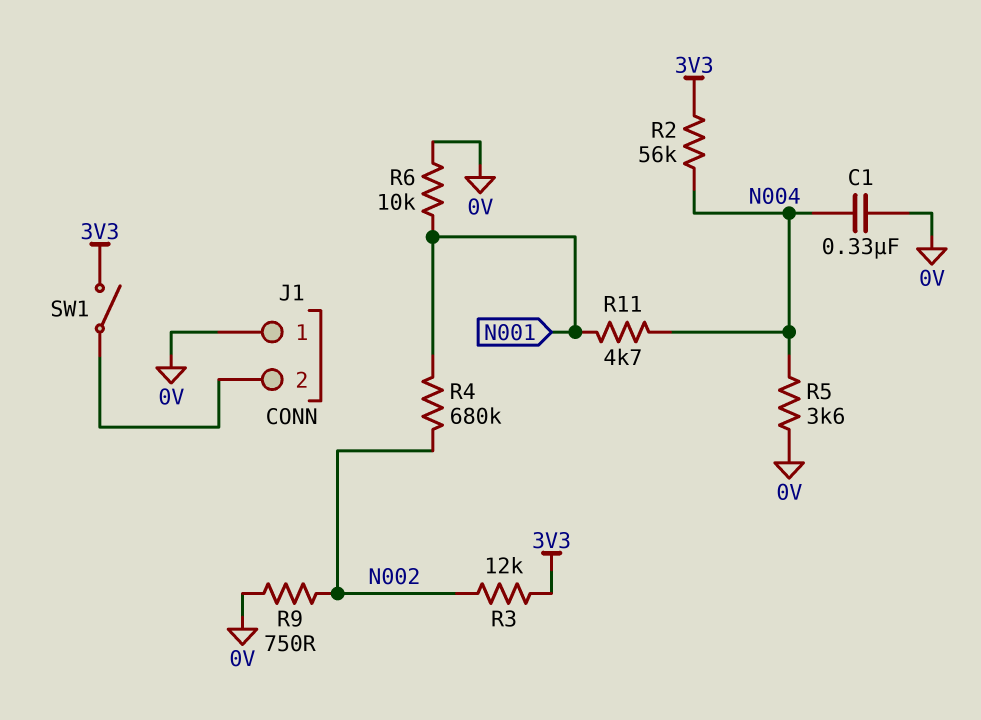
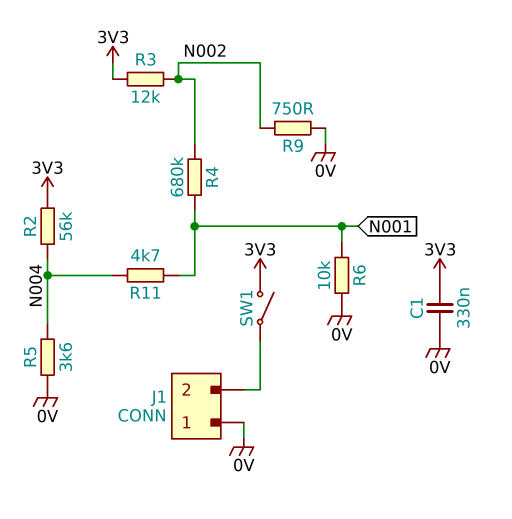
C1: 330nF (0V, N004) -> 330nF (0V, 3V3)

